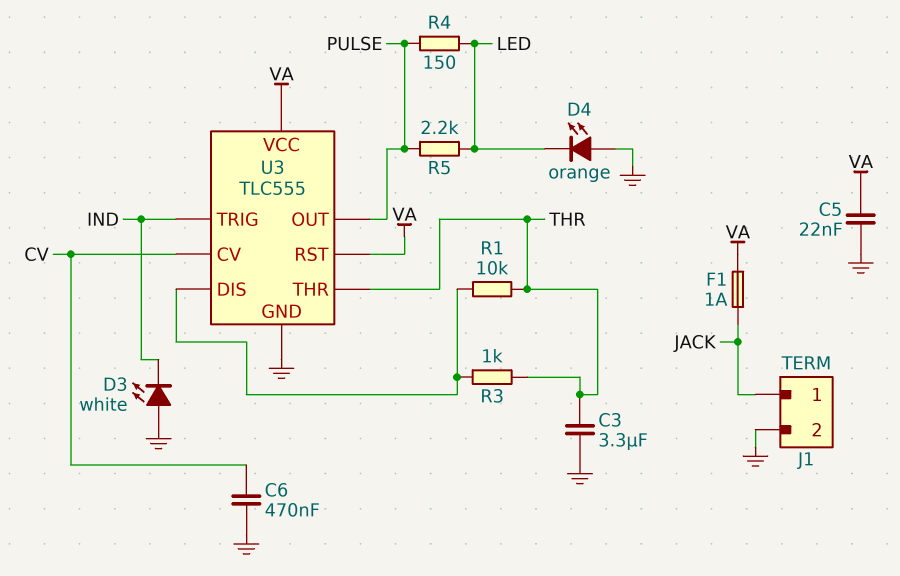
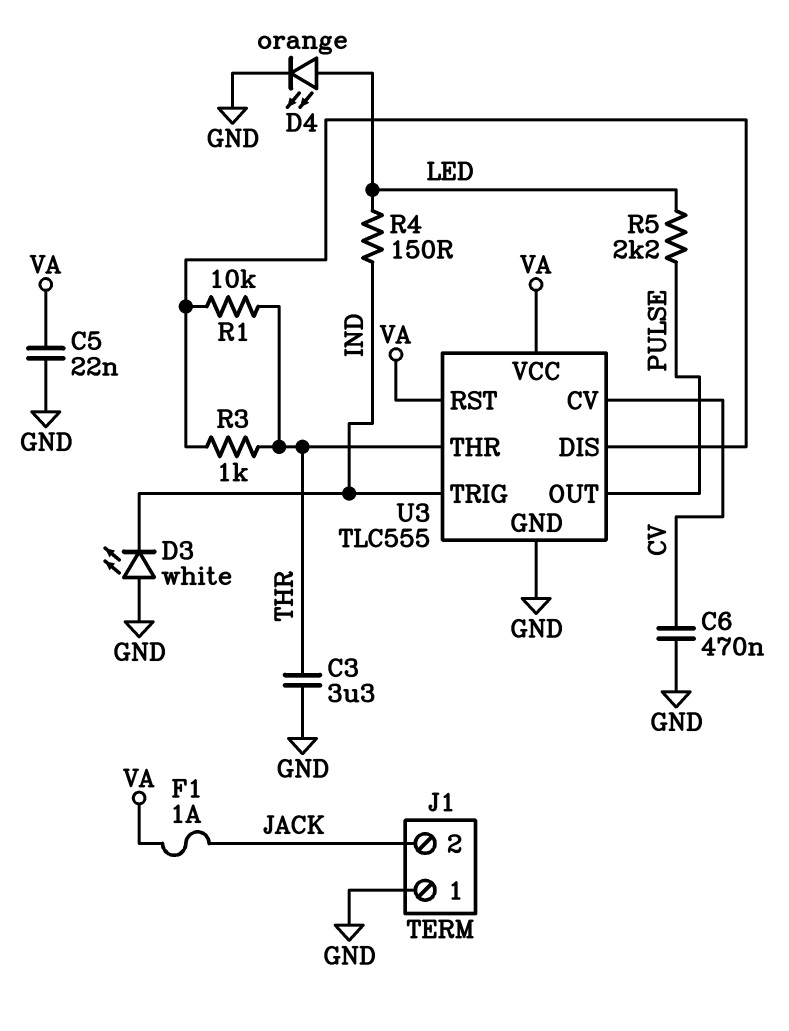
D4: LED orange (A GND, K LED) -> LED orange (A LED, K GND)
J1 pin 1: JACK -> GND
J1 pin 2: GND -> JACK
R4: 150 (LED, PULSE) -> 150 (IND, LED)

